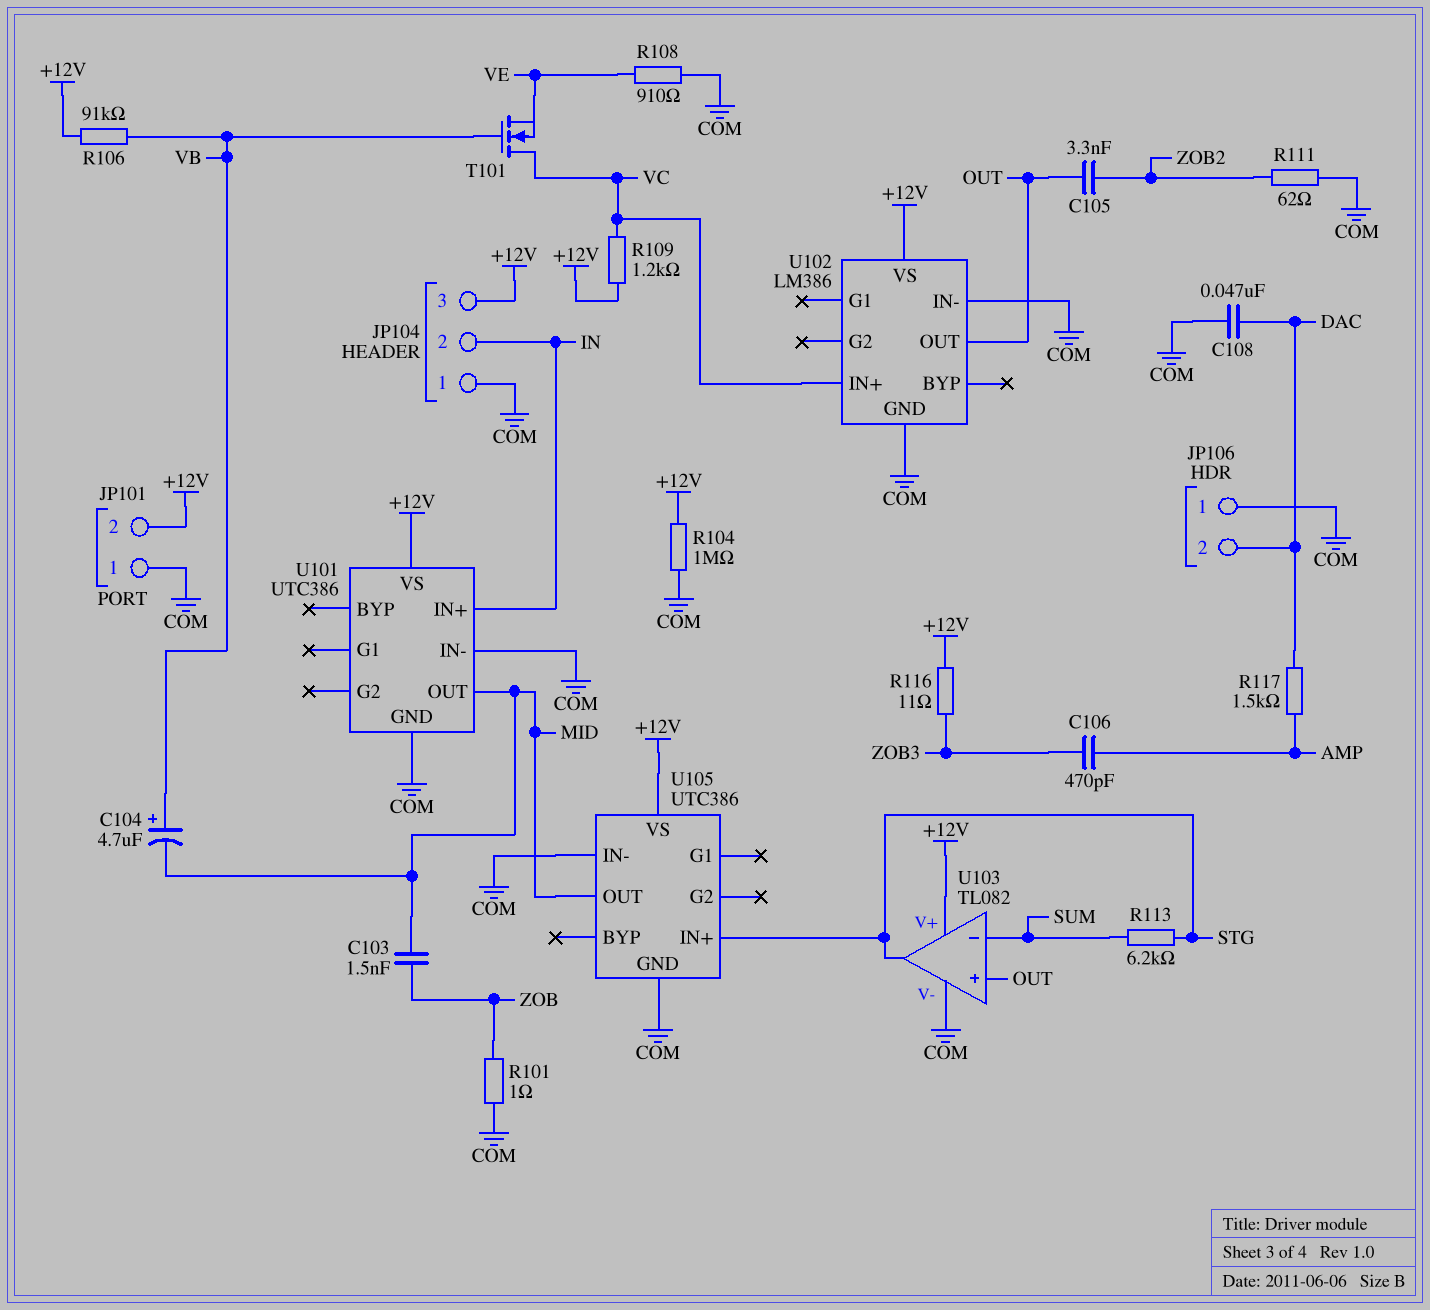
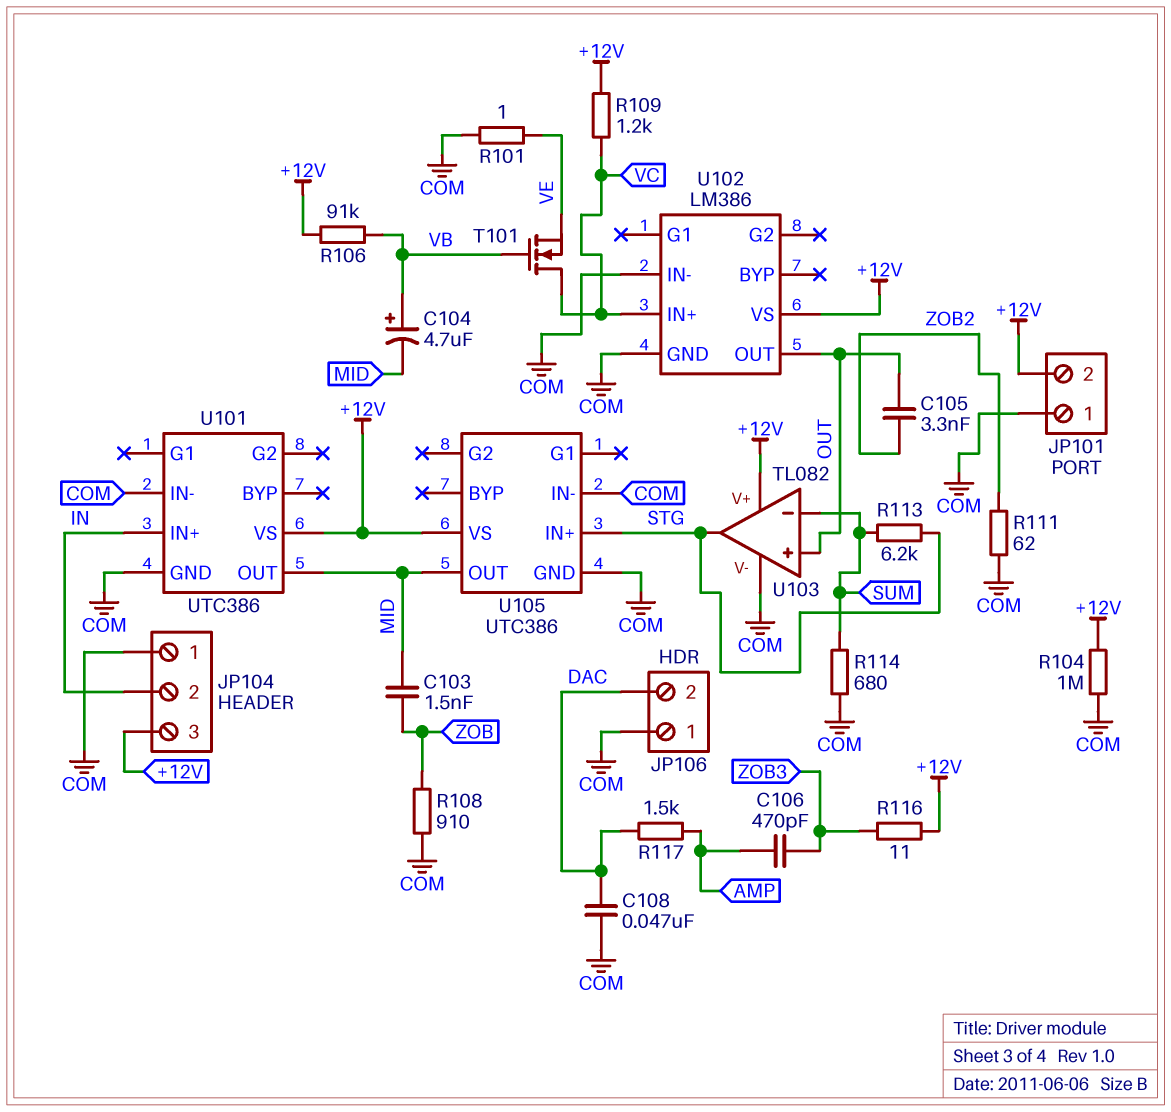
R101: 1 (COM, ZOB) -> 1 (COM, VE)
R108: 910 (COM, VE) -> 910 (COM, ZOB)
R114: none -> 680 (COM, SUM)

